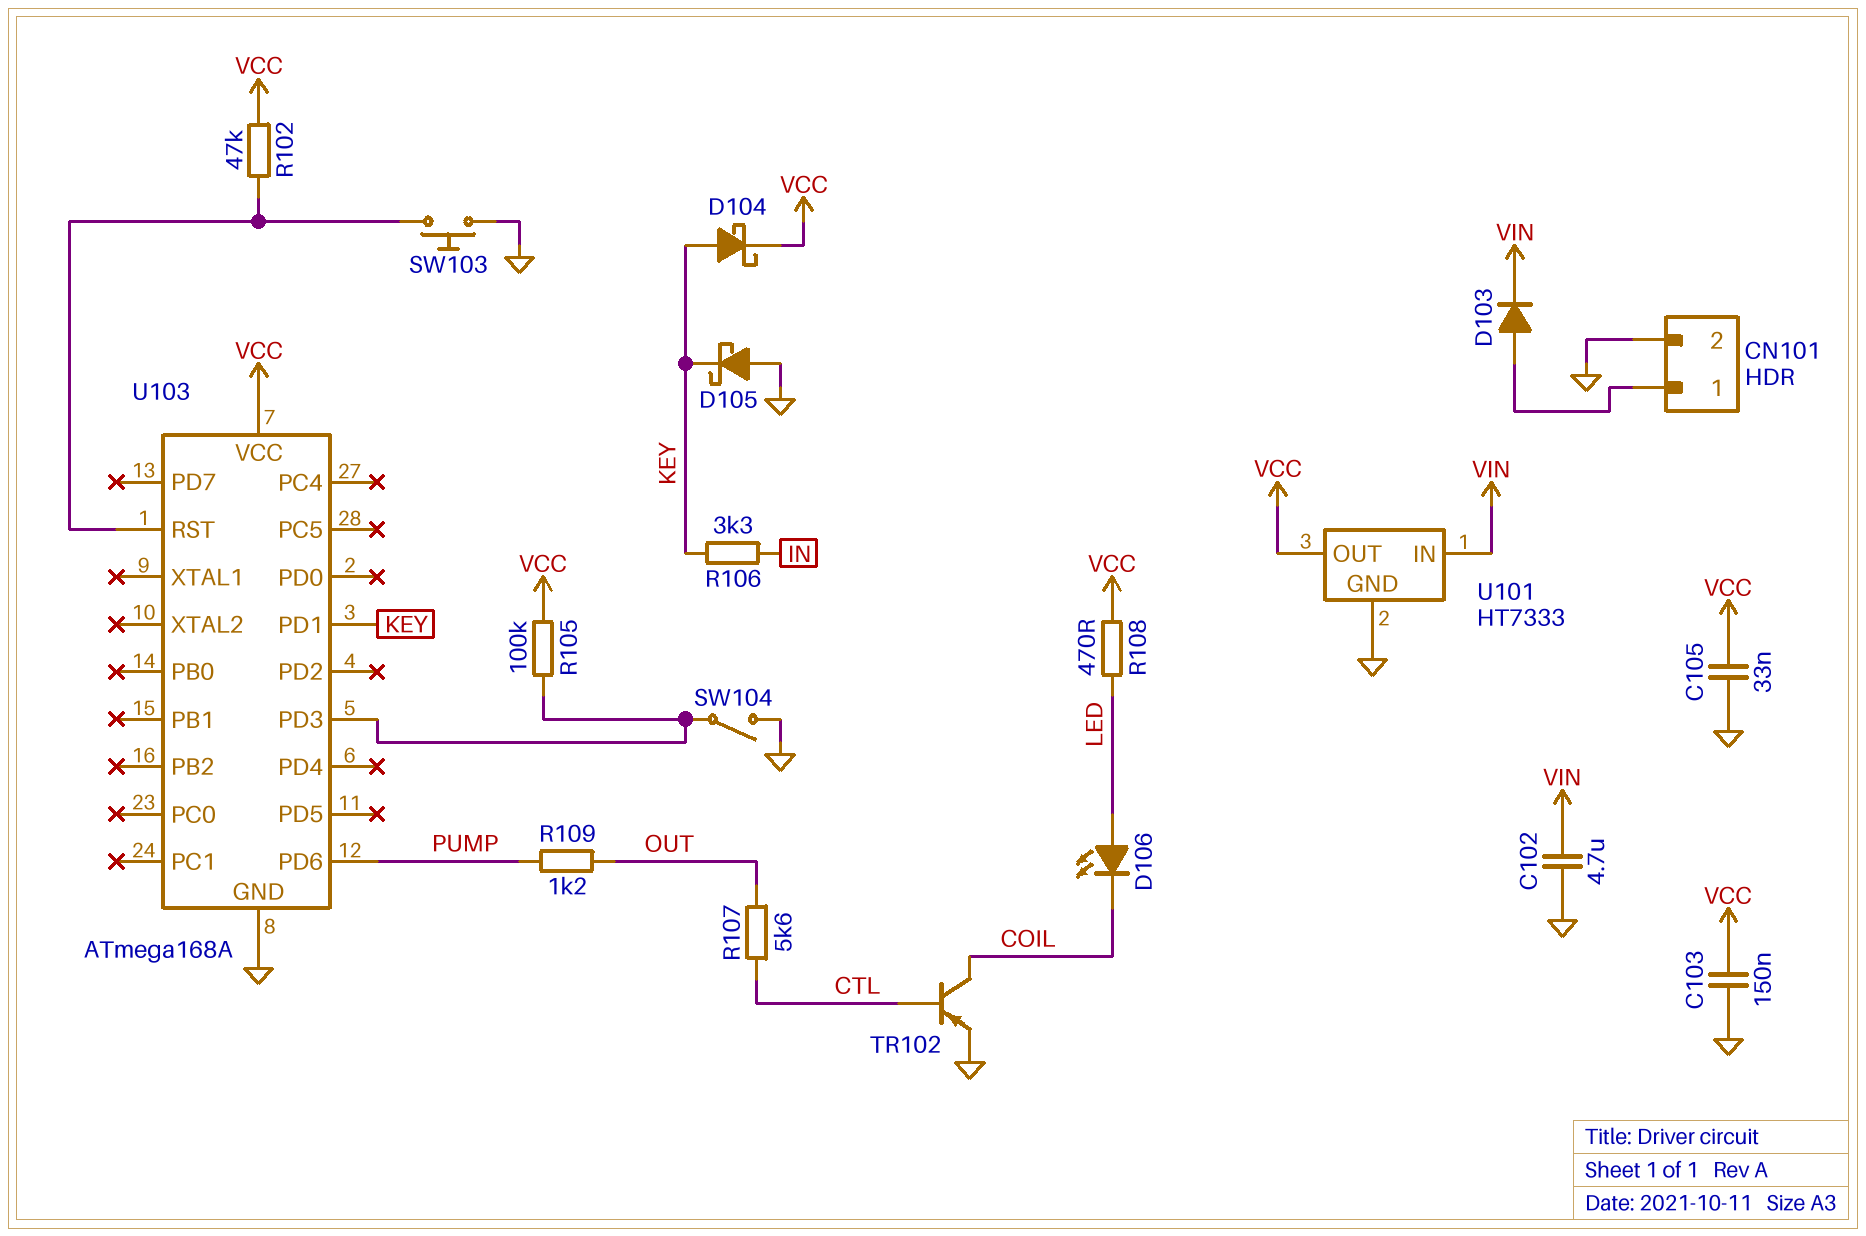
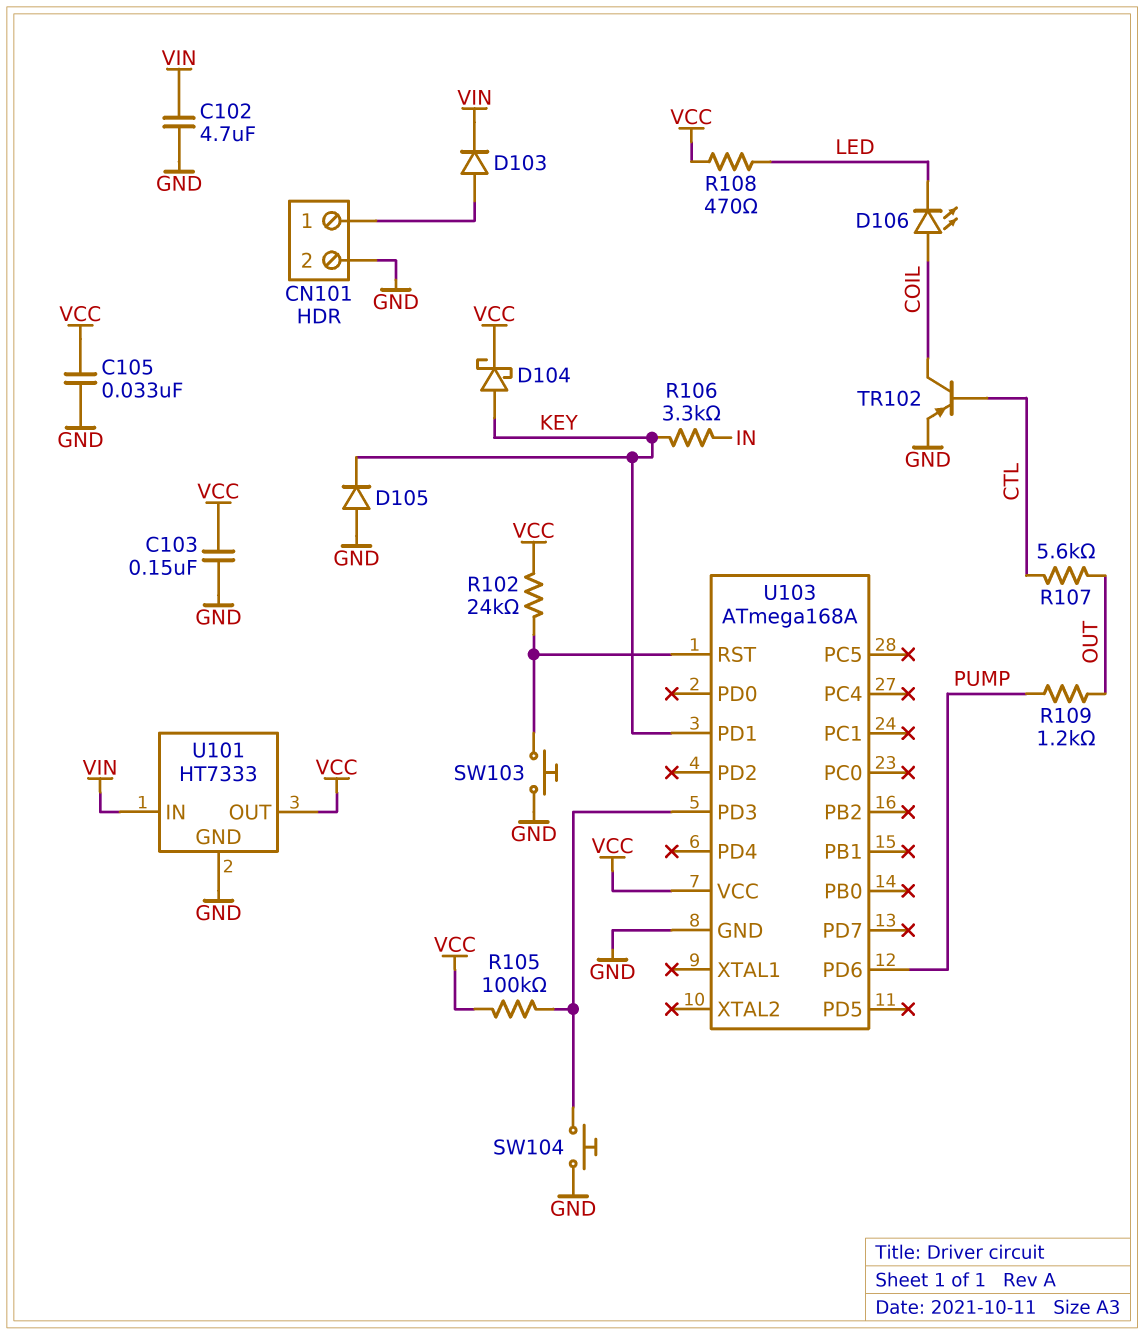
D105: schottky (A GND, K KEY) -> diode (A GND, K KEY)
D106: LED (A LED, K COIL) -> LED (A COIL, K LED)
R102: 47k (U103/RST, VCC) -> 24k (U103/RST, VCC)
SW104: switch (GND, U103/PD3) -> button (GND, U103/PD3)

